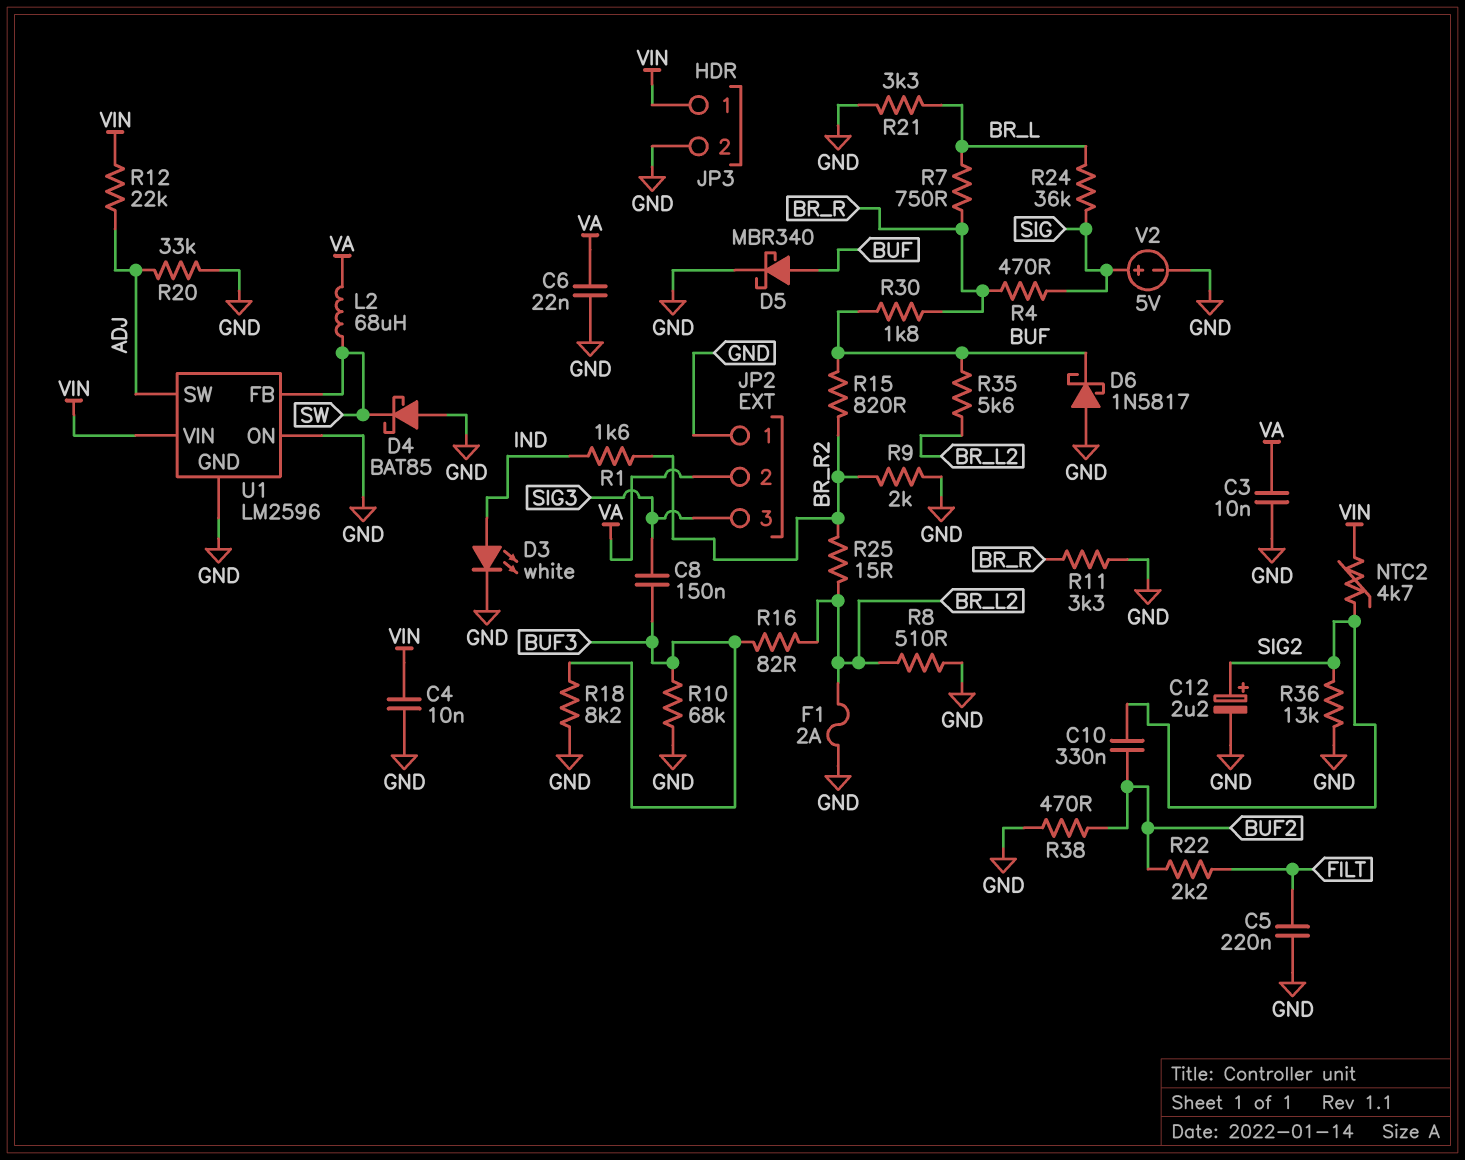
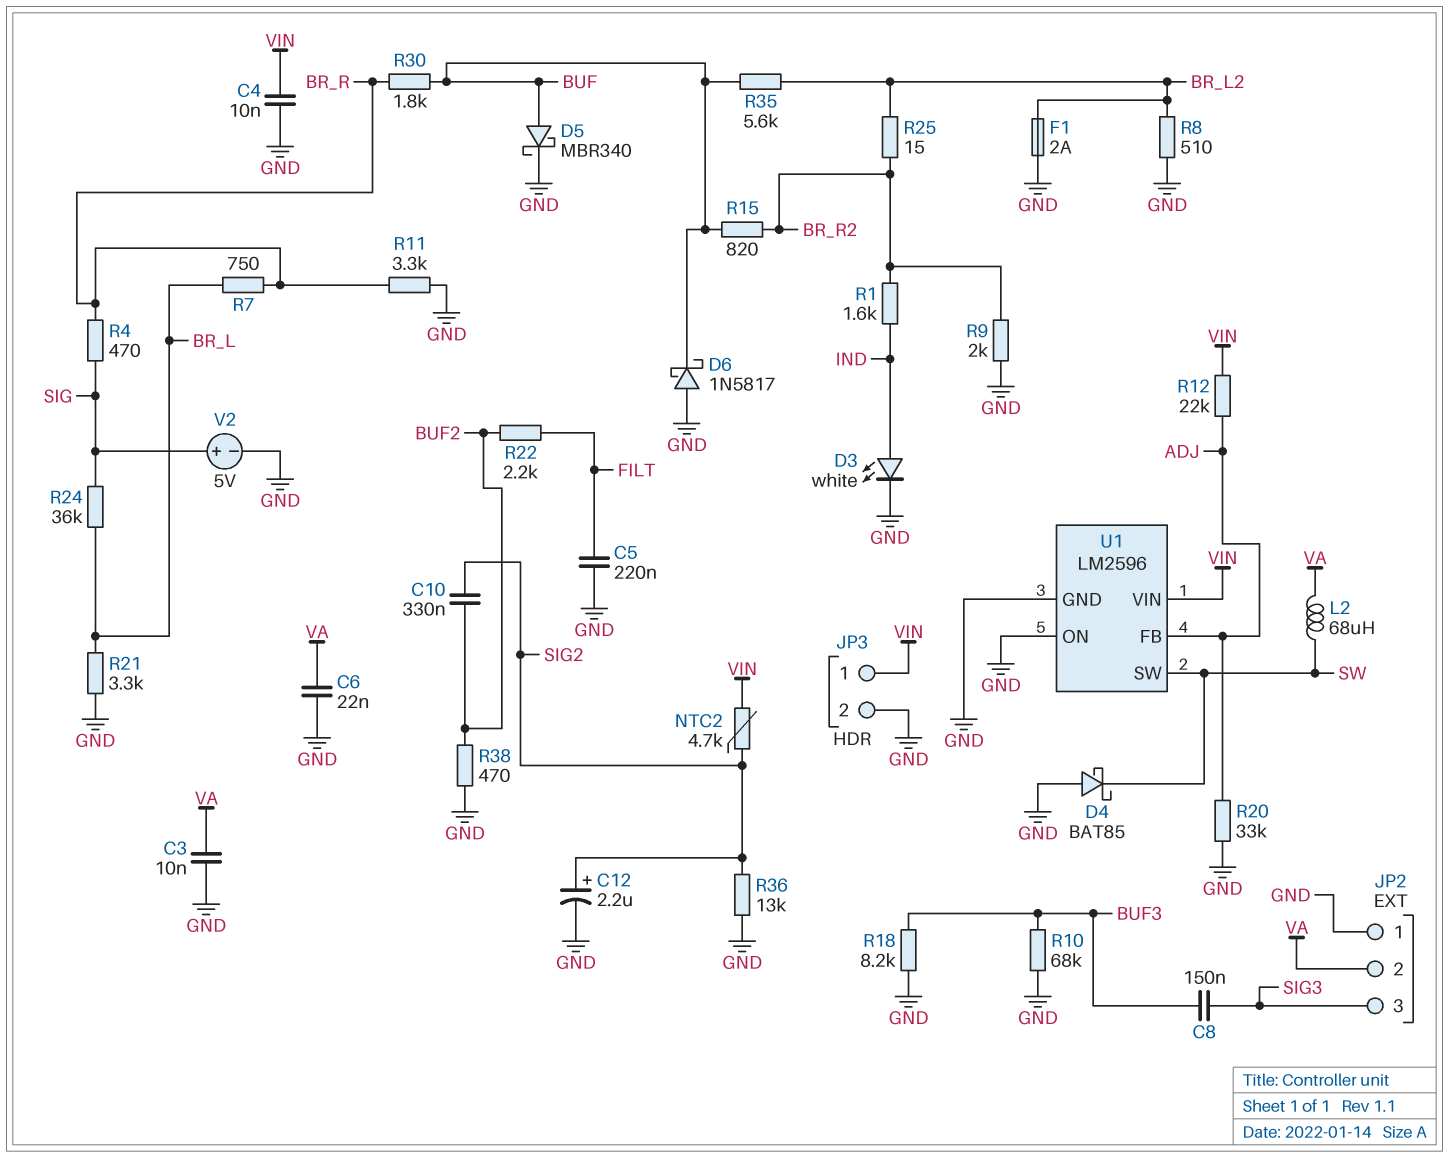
R16: 82 (BR_L2, BUF3) -> none
U1 pin FB: SW -> ADJ
U1 pin SW: ADJ -> SW

